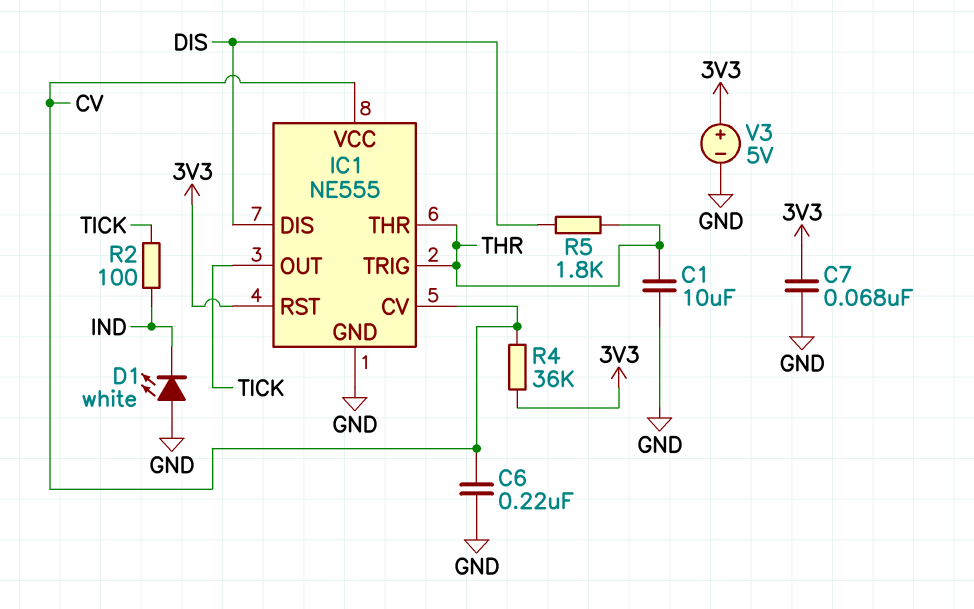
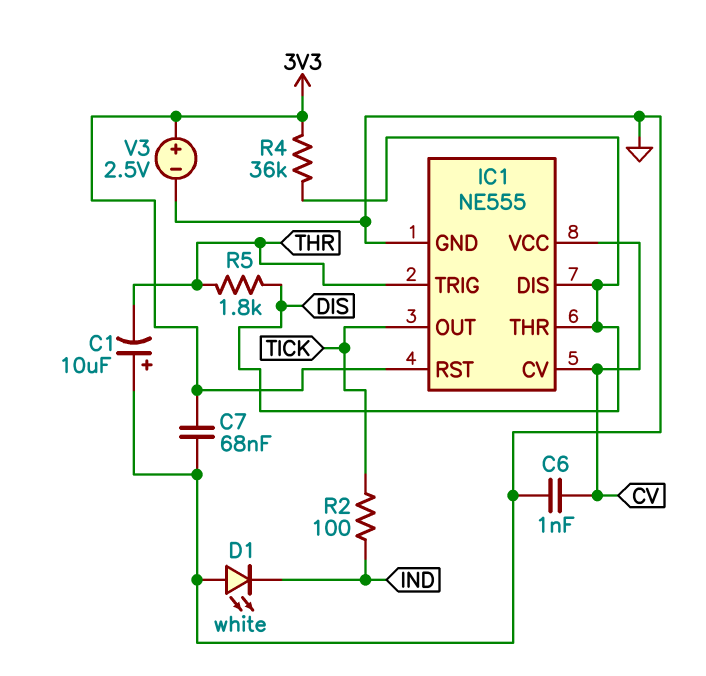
C1: 10uF (GND, THR) -> 10uF (plus GND, minus THR)
C6: 220nF (CV, GND) -> 1nF (CV, GND)
IC1 pin THR: THR -> DIS
R4: 36k (3V3, CV) -> 36k (3V3, DIS)
V3: 5V (plus 3V3, minus GND) -> 2.5V (plus 3V3, minus GND)

